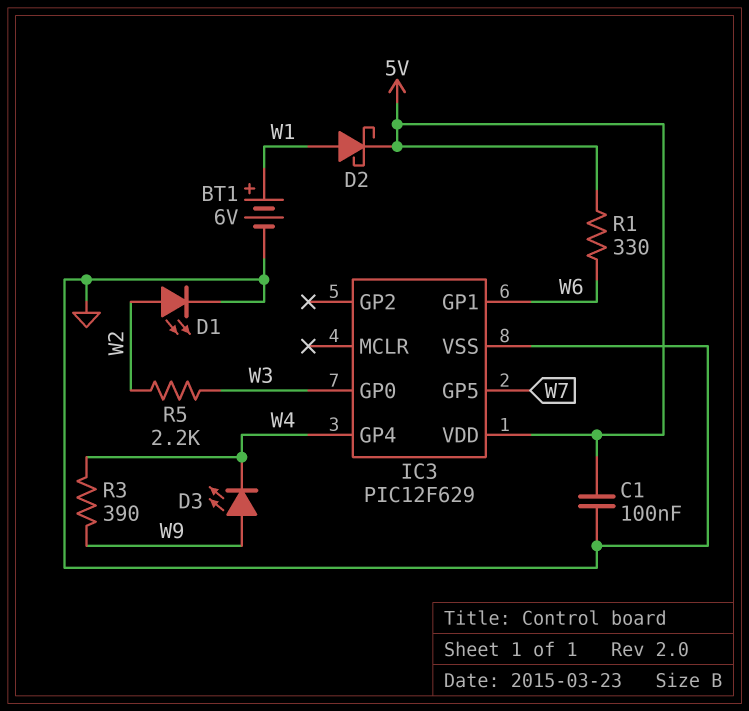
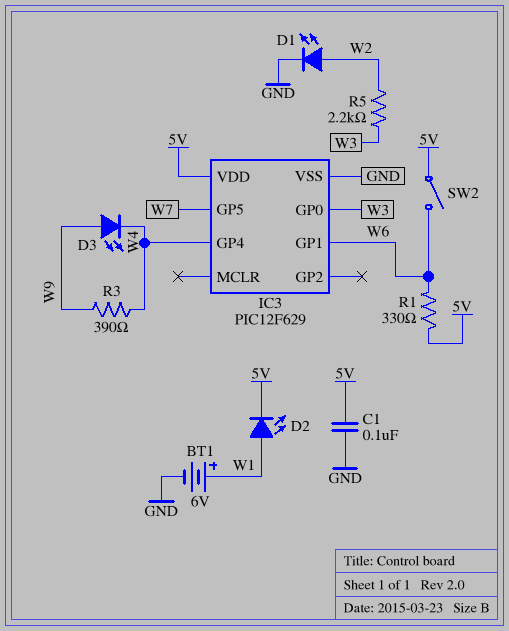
D2: schottky (A W1, K 5V) -> LED (A W1, K 5V)
SW2: none -> switch (5V, W6)

